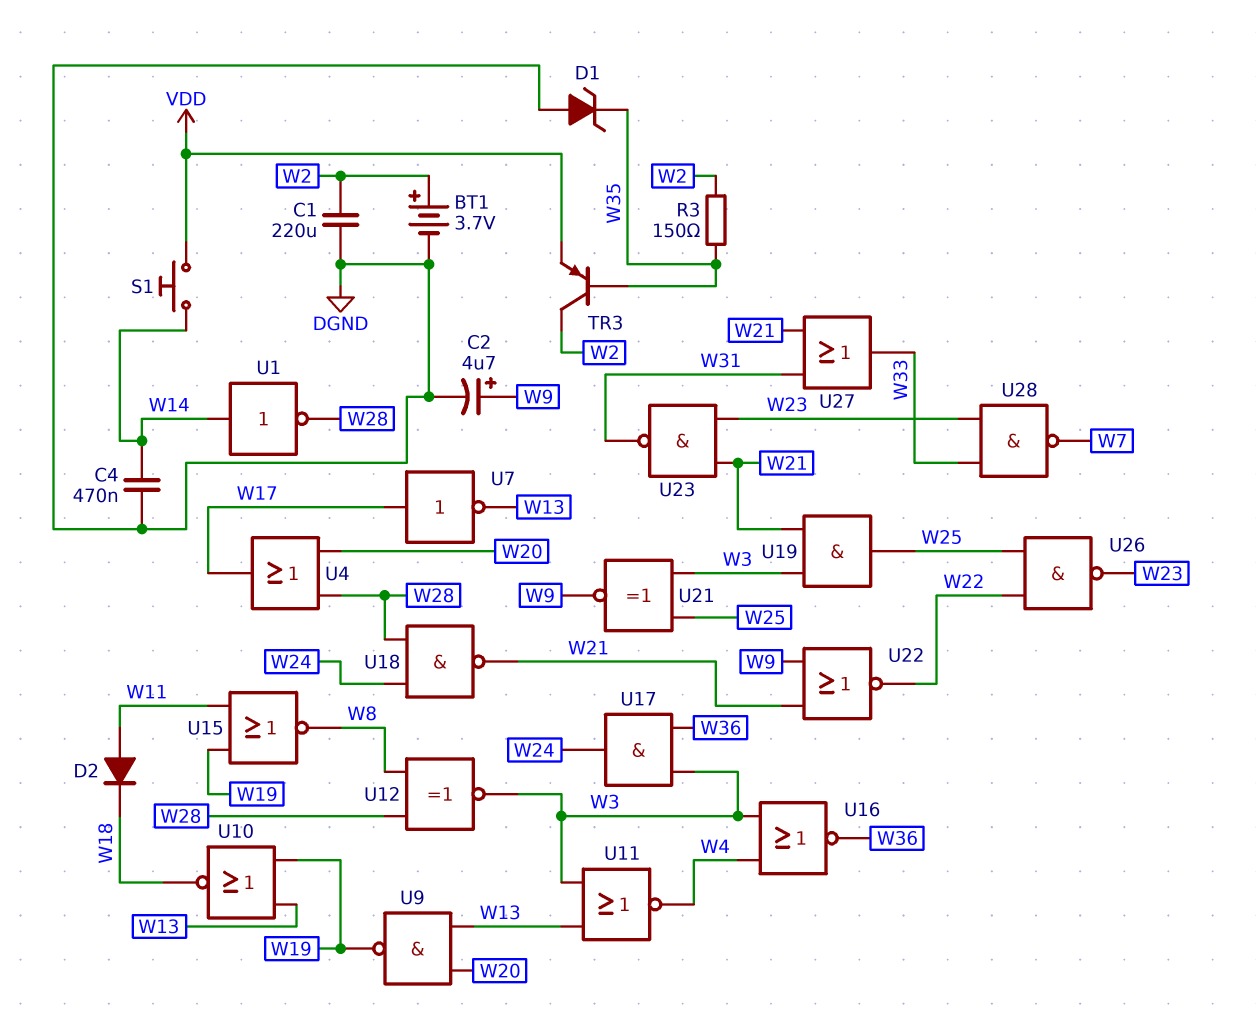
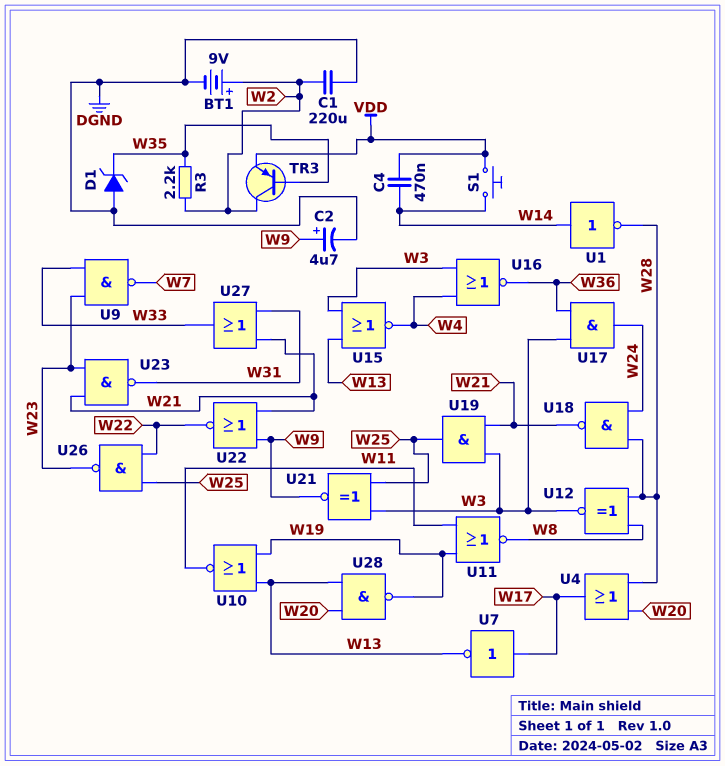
BT1: 3.7V (plus W2, minus DGND) -> 9V (plus W2, minus DGND)
C4: 470nF (DGND, W14) -> 470nF (VDD, W14)
D2: diode (A W11, K W18) -> none
R3: 150 (W2, W35) -> 2.2k (W2, W35)
U9: NAND (in W13, in W20, out W19) -> NAND (in W23, in W33, out W7)
U10: NOR (in W13, in W19, out W18) -> NOR (in W13, in W19, out W11)
U11: NOR (in W3, in W13, out W4) -> NOR (in W11, in W19, out W8)
U15: NOR (in W11, in W19, out W8) -> NOR (in W3, in W13, out W4)
U28: NAND (in W23, in W33, out W7) -> NAND (in W13, in W20, out W19)

